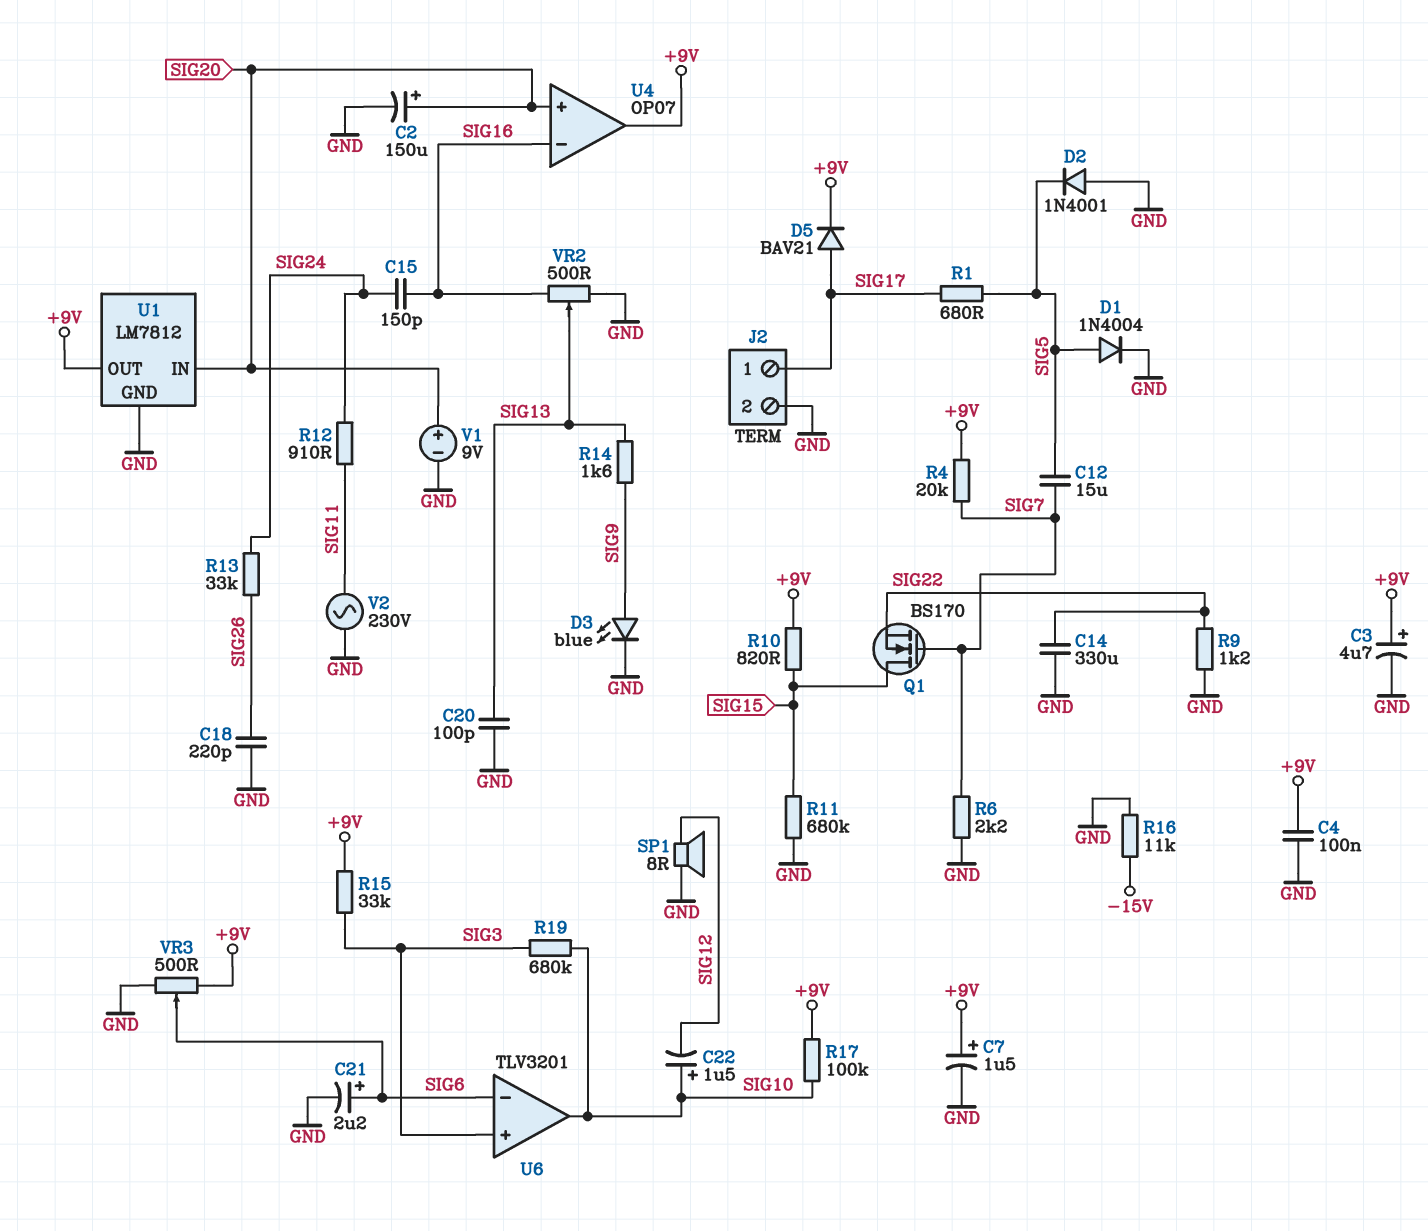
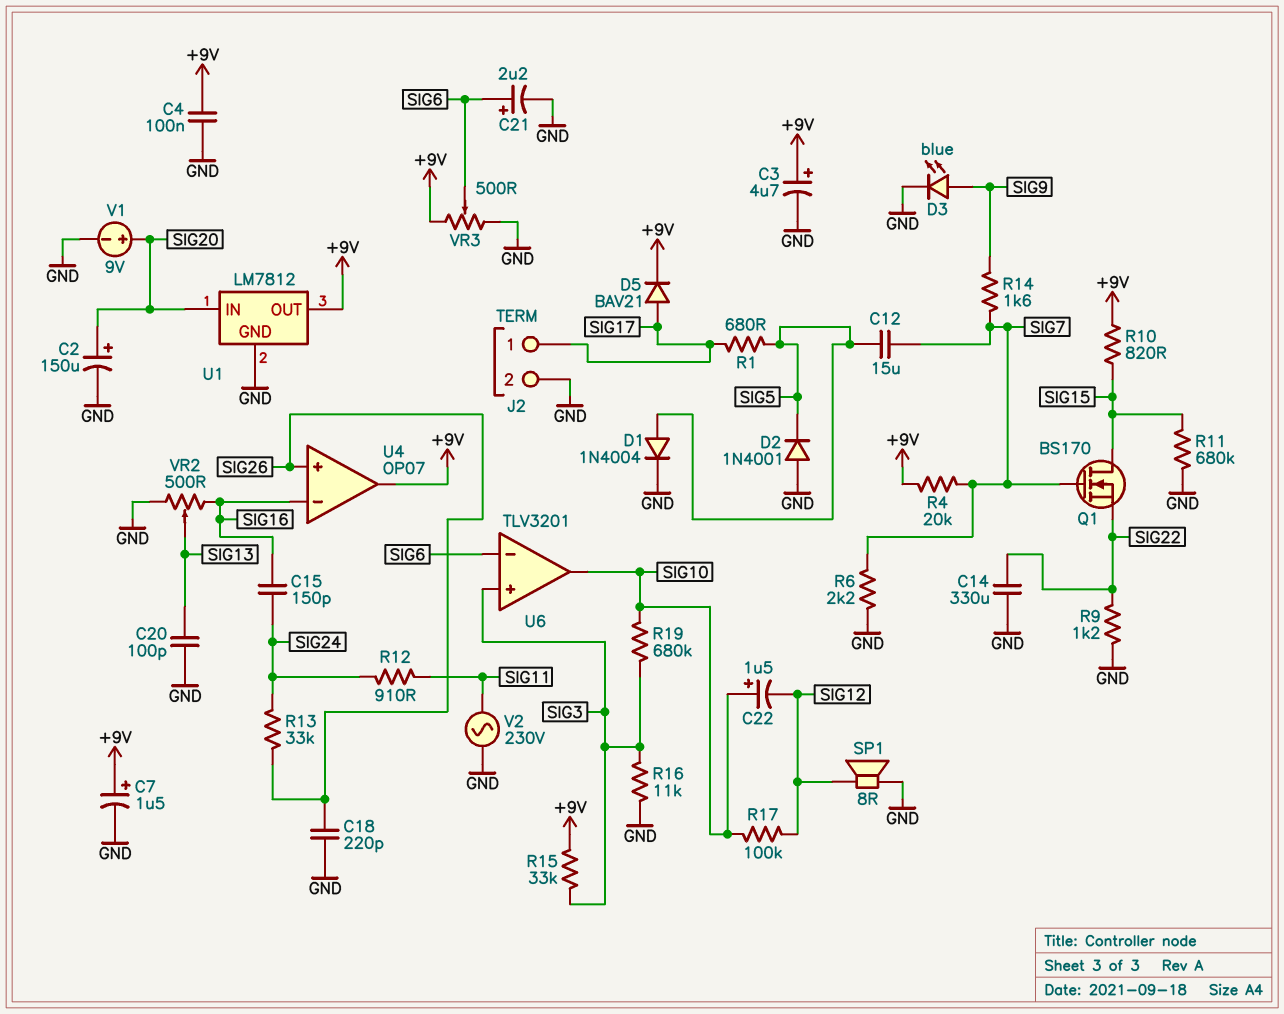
R14: 1.6k (SIG9, SIG13) -> 1.6k (SIG7, SIG9)
R16: 11k (-15V, GND) -> 11k (GND, SIG3)
R17: 100k (+9V, SIG10) -> 100k (SIG10, SIG12)
U4 pin in+: SIG20 -> SIG26

